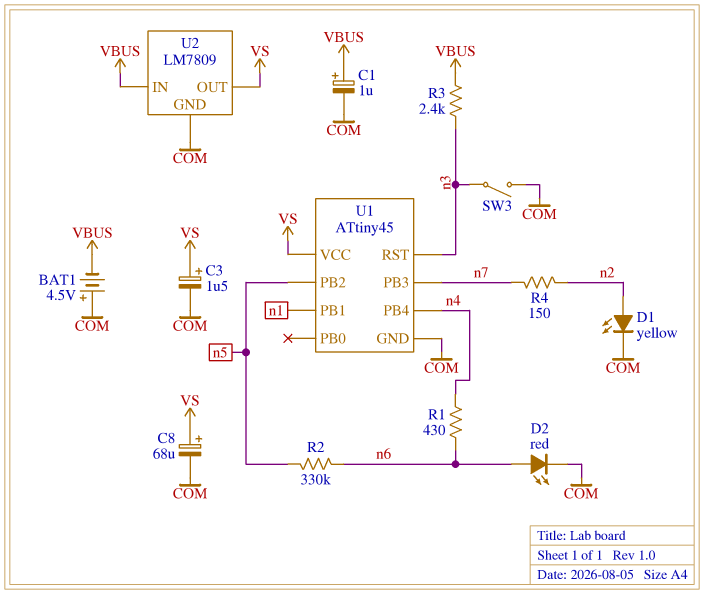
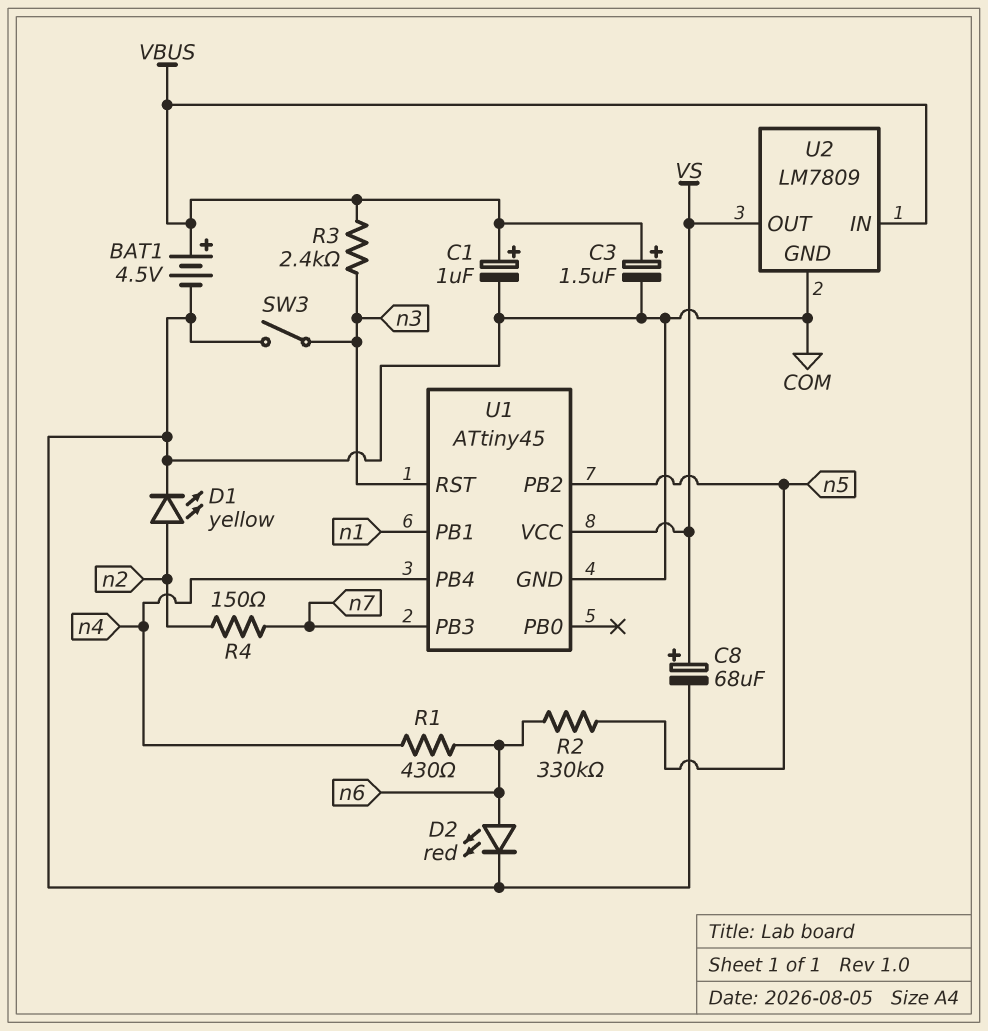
BAT1: 4.5V (plus COM, minus VBUS) -> 4.5V (plus VBUS, minus COM)
C3: 1.5uF (plus VS, minus COM) -> 1.5uF (plus VBUS, minus COM)

